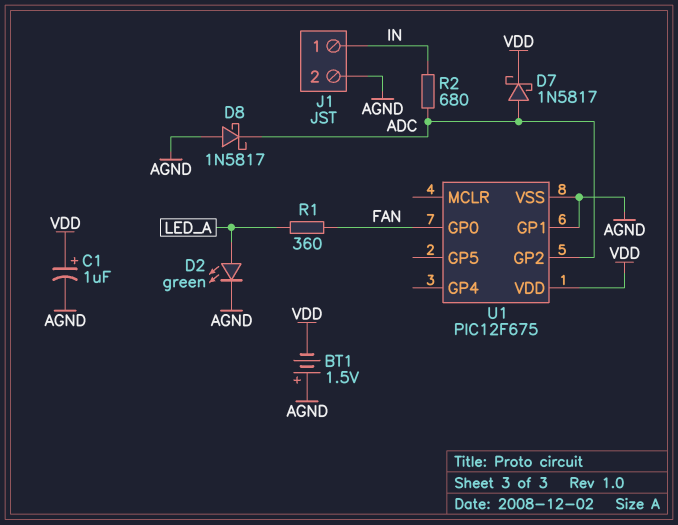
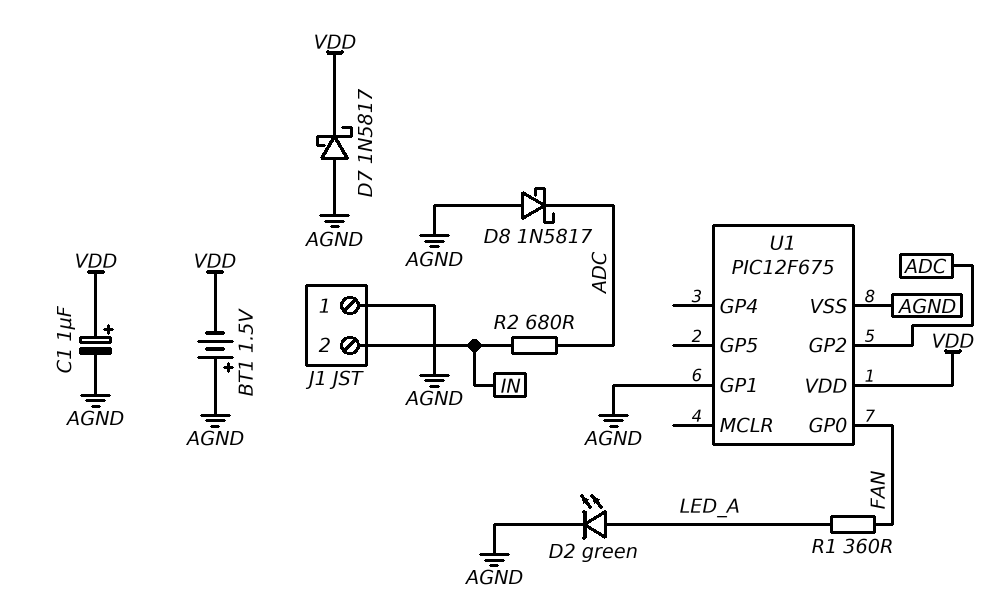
D7: schottky 1N5817 (A ADC, K VDD) -> schottky 1N5817 (A AGND, K VDD)
J1 pin 1: IN -> AGND
J1 pin 2: AGND -> IN

